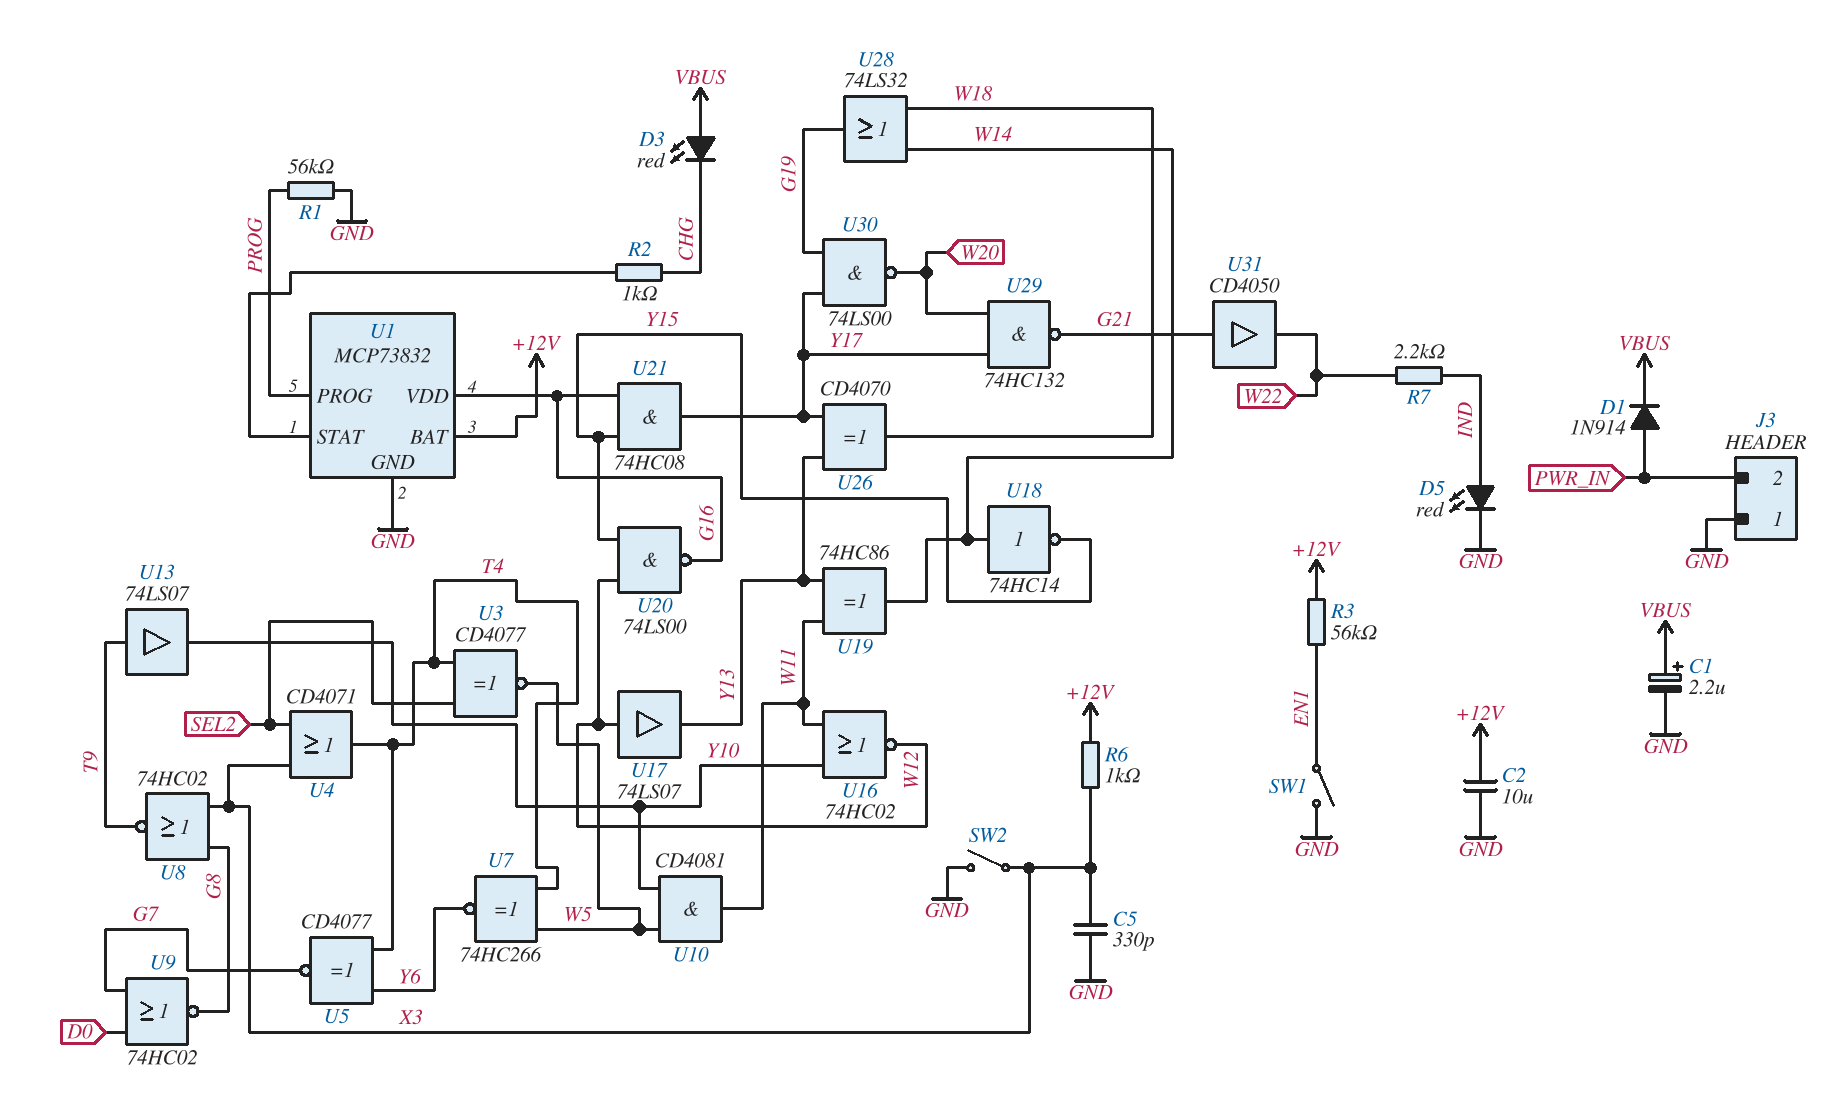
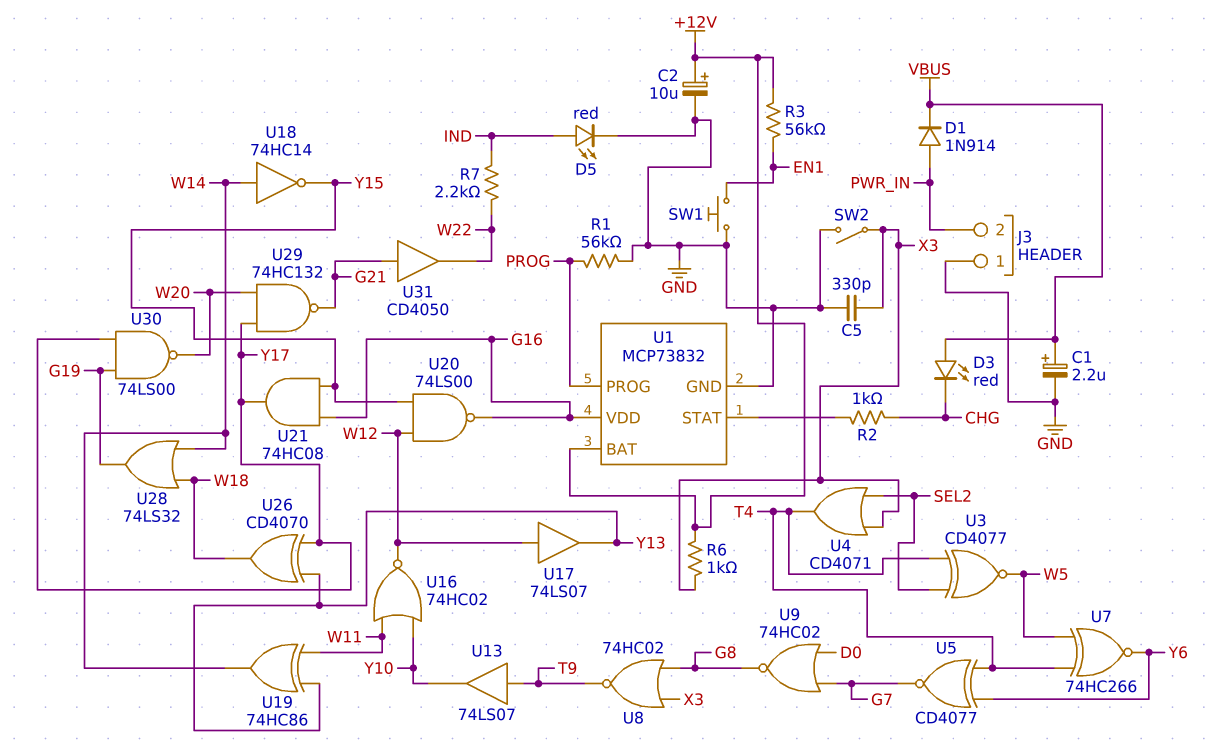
C2: 10uF (+12V, GND) -> 10uF (plus +12V, minus GND)
SW1: switch (EN1, GND) -> button (EN1, GND)
U10: AND CD4081 (in W5, in Y10, out W11) -> none

